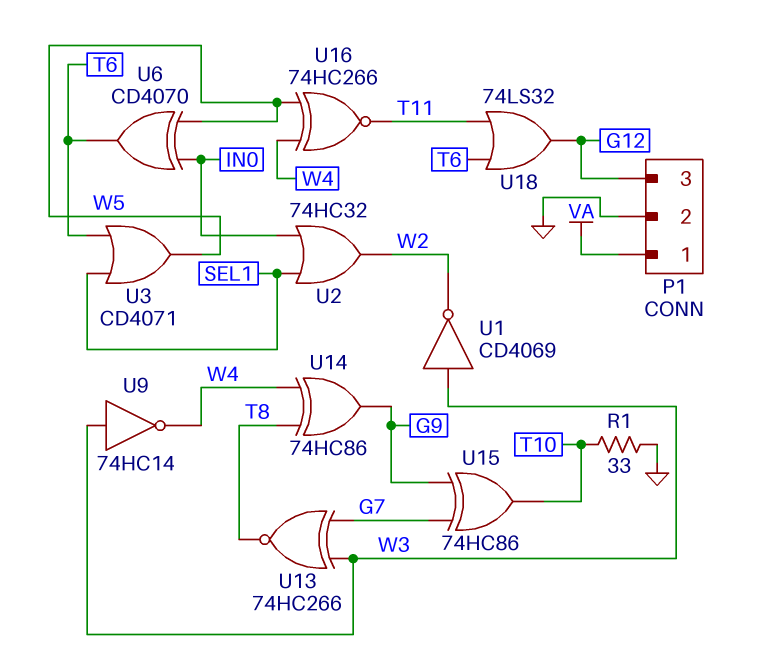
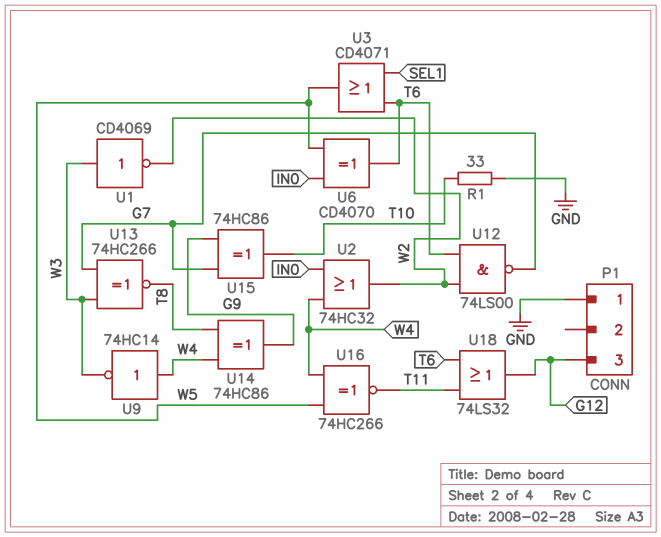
P1 pin 1: VA -> GND
P1 pin 2: GND -> none
U2: OR 74HC32 (in IN0, in SEL1, out W2) -> OR 74HC32 (in IN0, in W4, out W2)
U9: NOT 74HC14 (in W3, out W4) -> NOT 74HC14 (in W4, out W3)
U12: none -> NAND 74LS00 (in T6, in W2, out G7)

